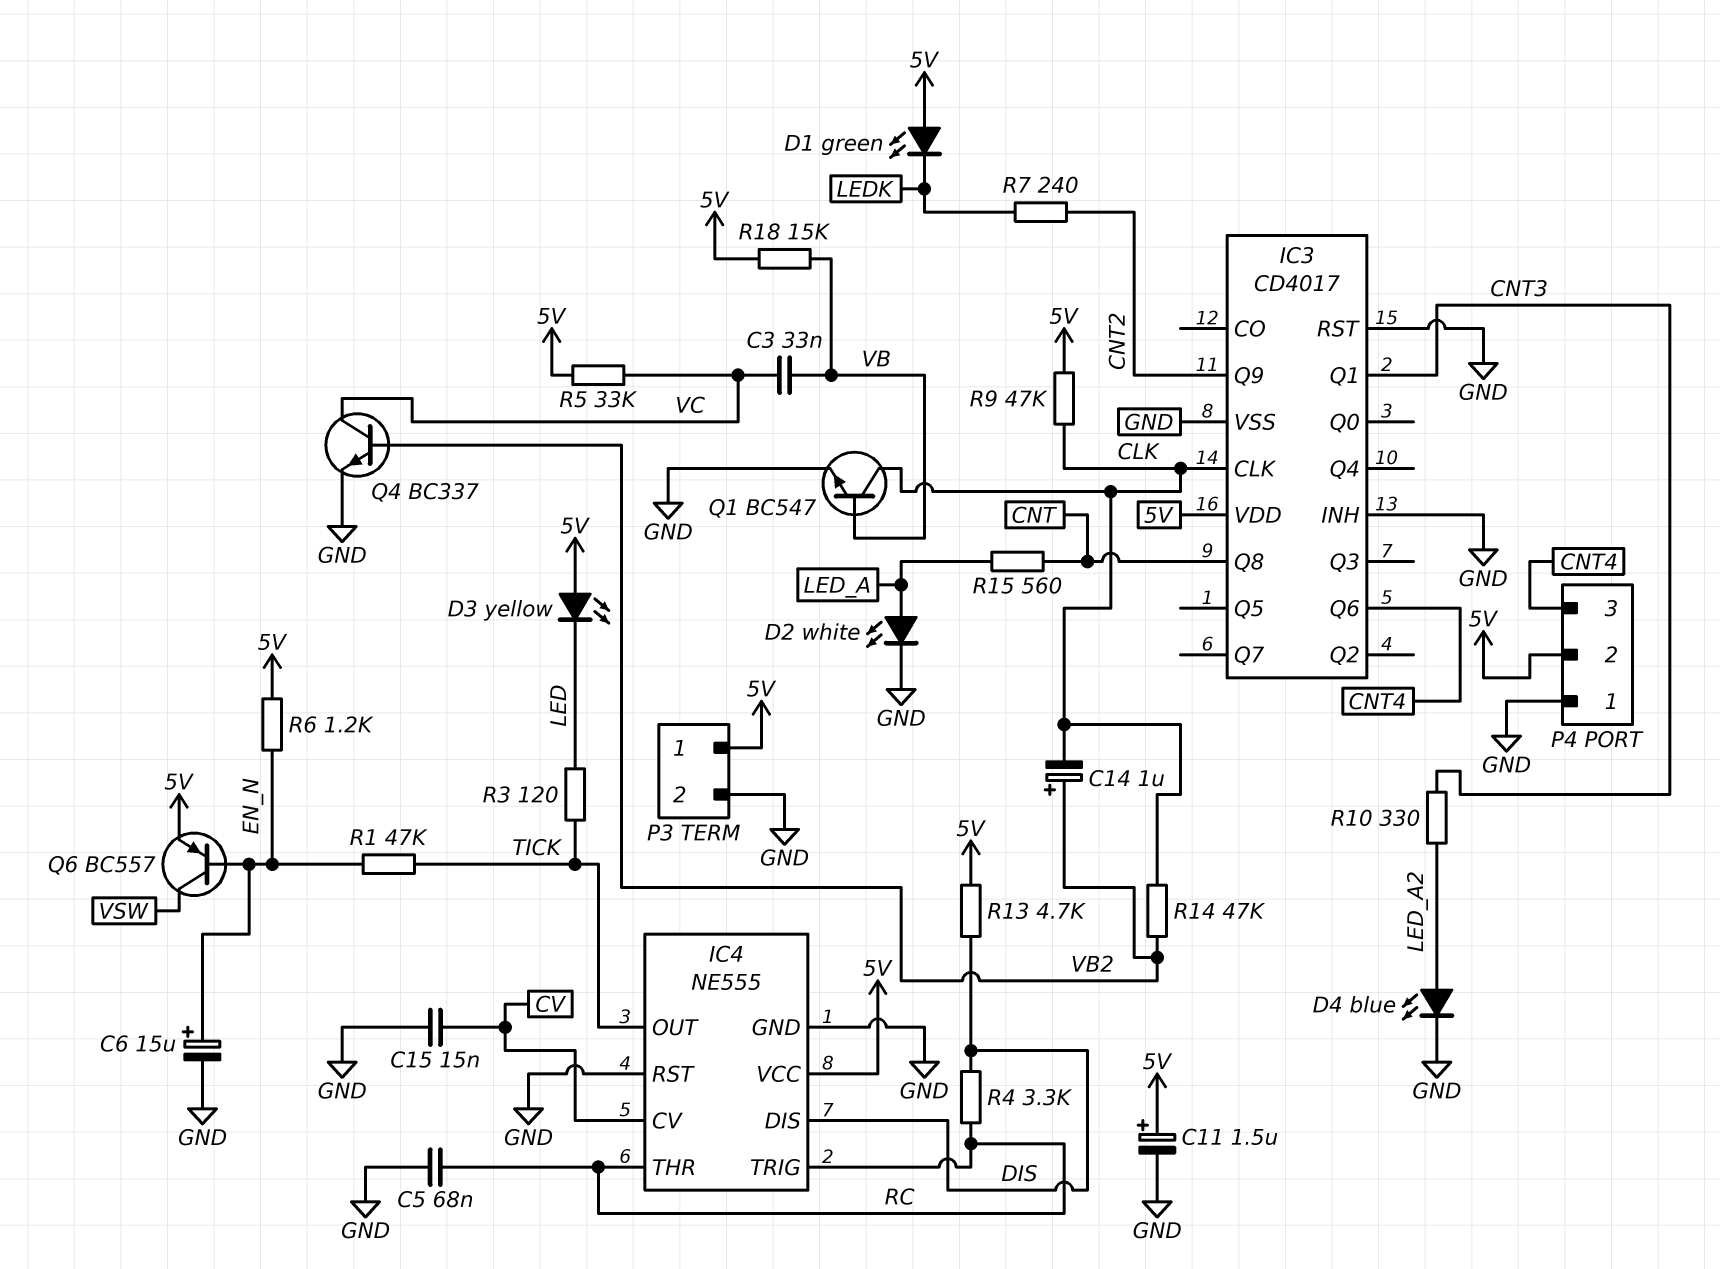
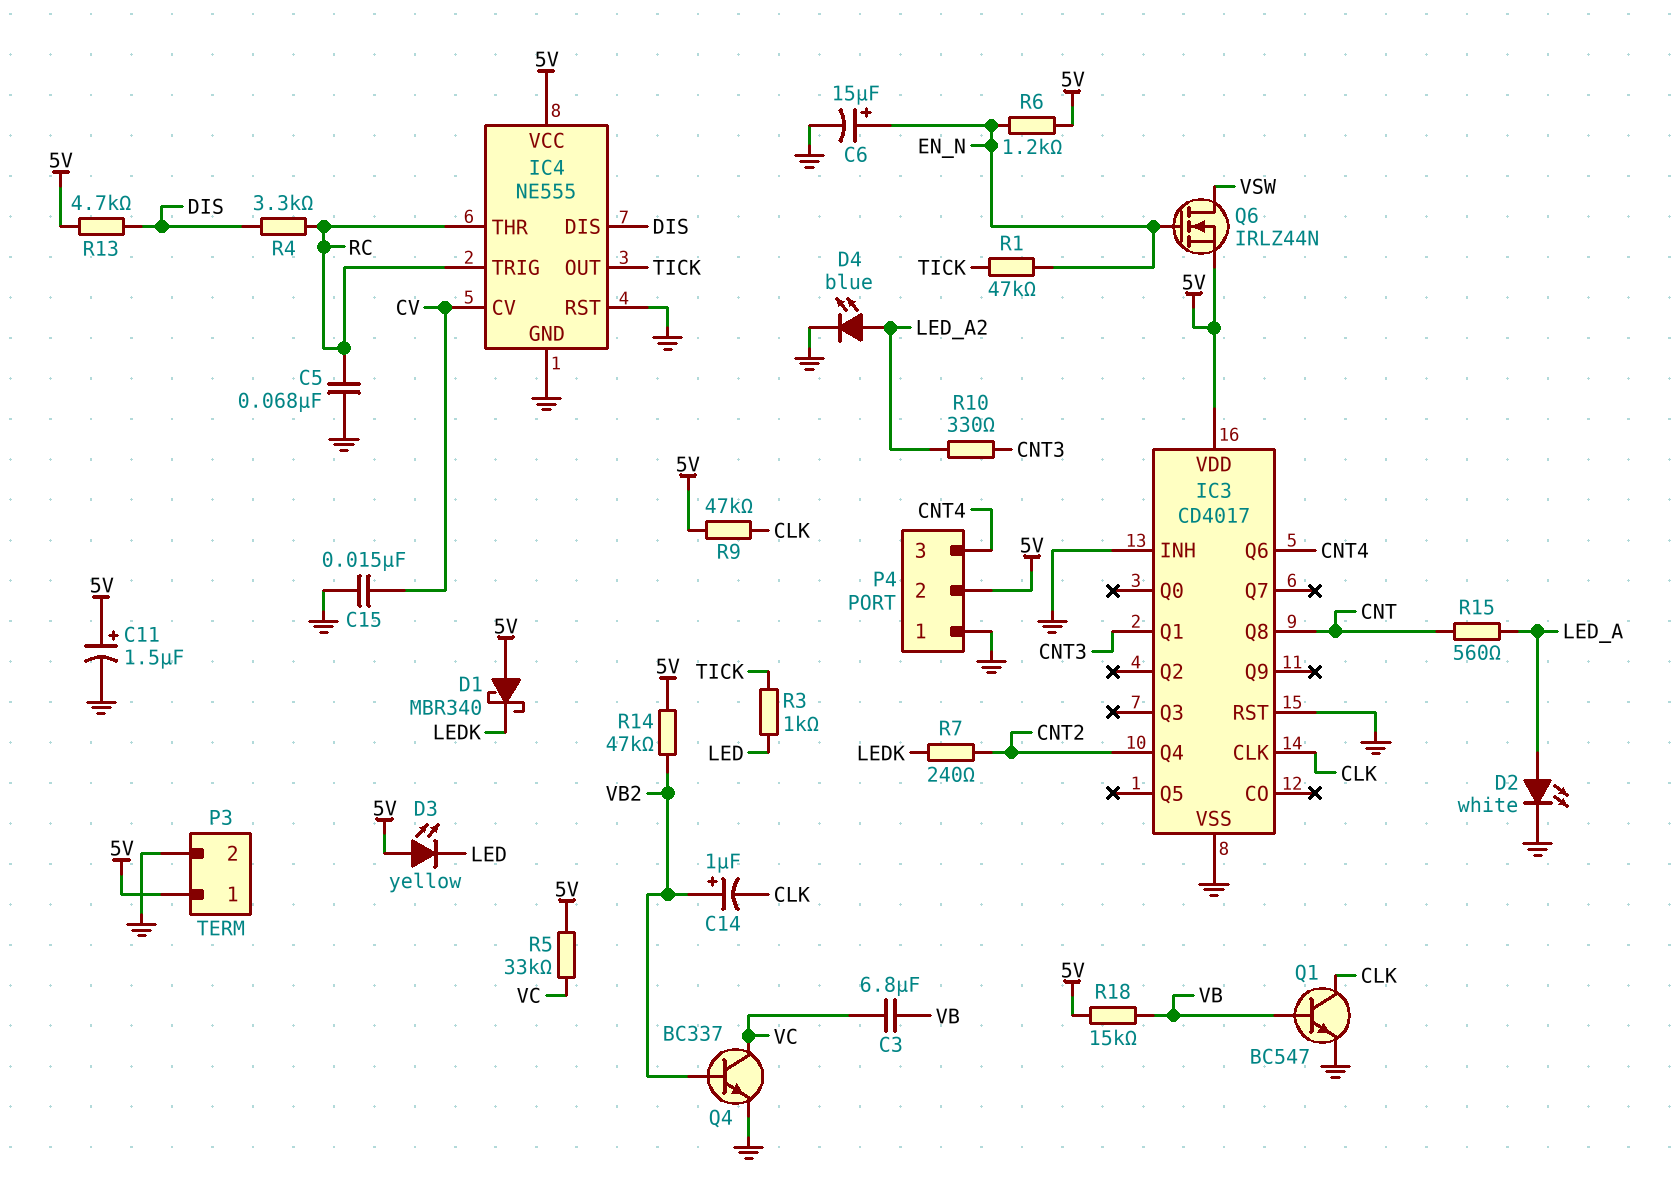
C3: 33nF (VB, VC) -> 6.8uF (VB, VC)
D1: LED green (A 5V, K LEDK) -> schottky MBR340 (A 5V, K LEDK)
IC3 pin Q4: none -> CNT2
IC3 pin Q9: CNT2 -> none
Q6: PNP BC557 (B EN_N, C VSW, E 5V) -> NMOS IRLZ44N (G EN_N, D VSW, S 5V)
R3: 120 (LED, TICK) -> 1k (LED, TICK)
R14: 47k (CLK, VB2) -> 47k (5V, VB2)

